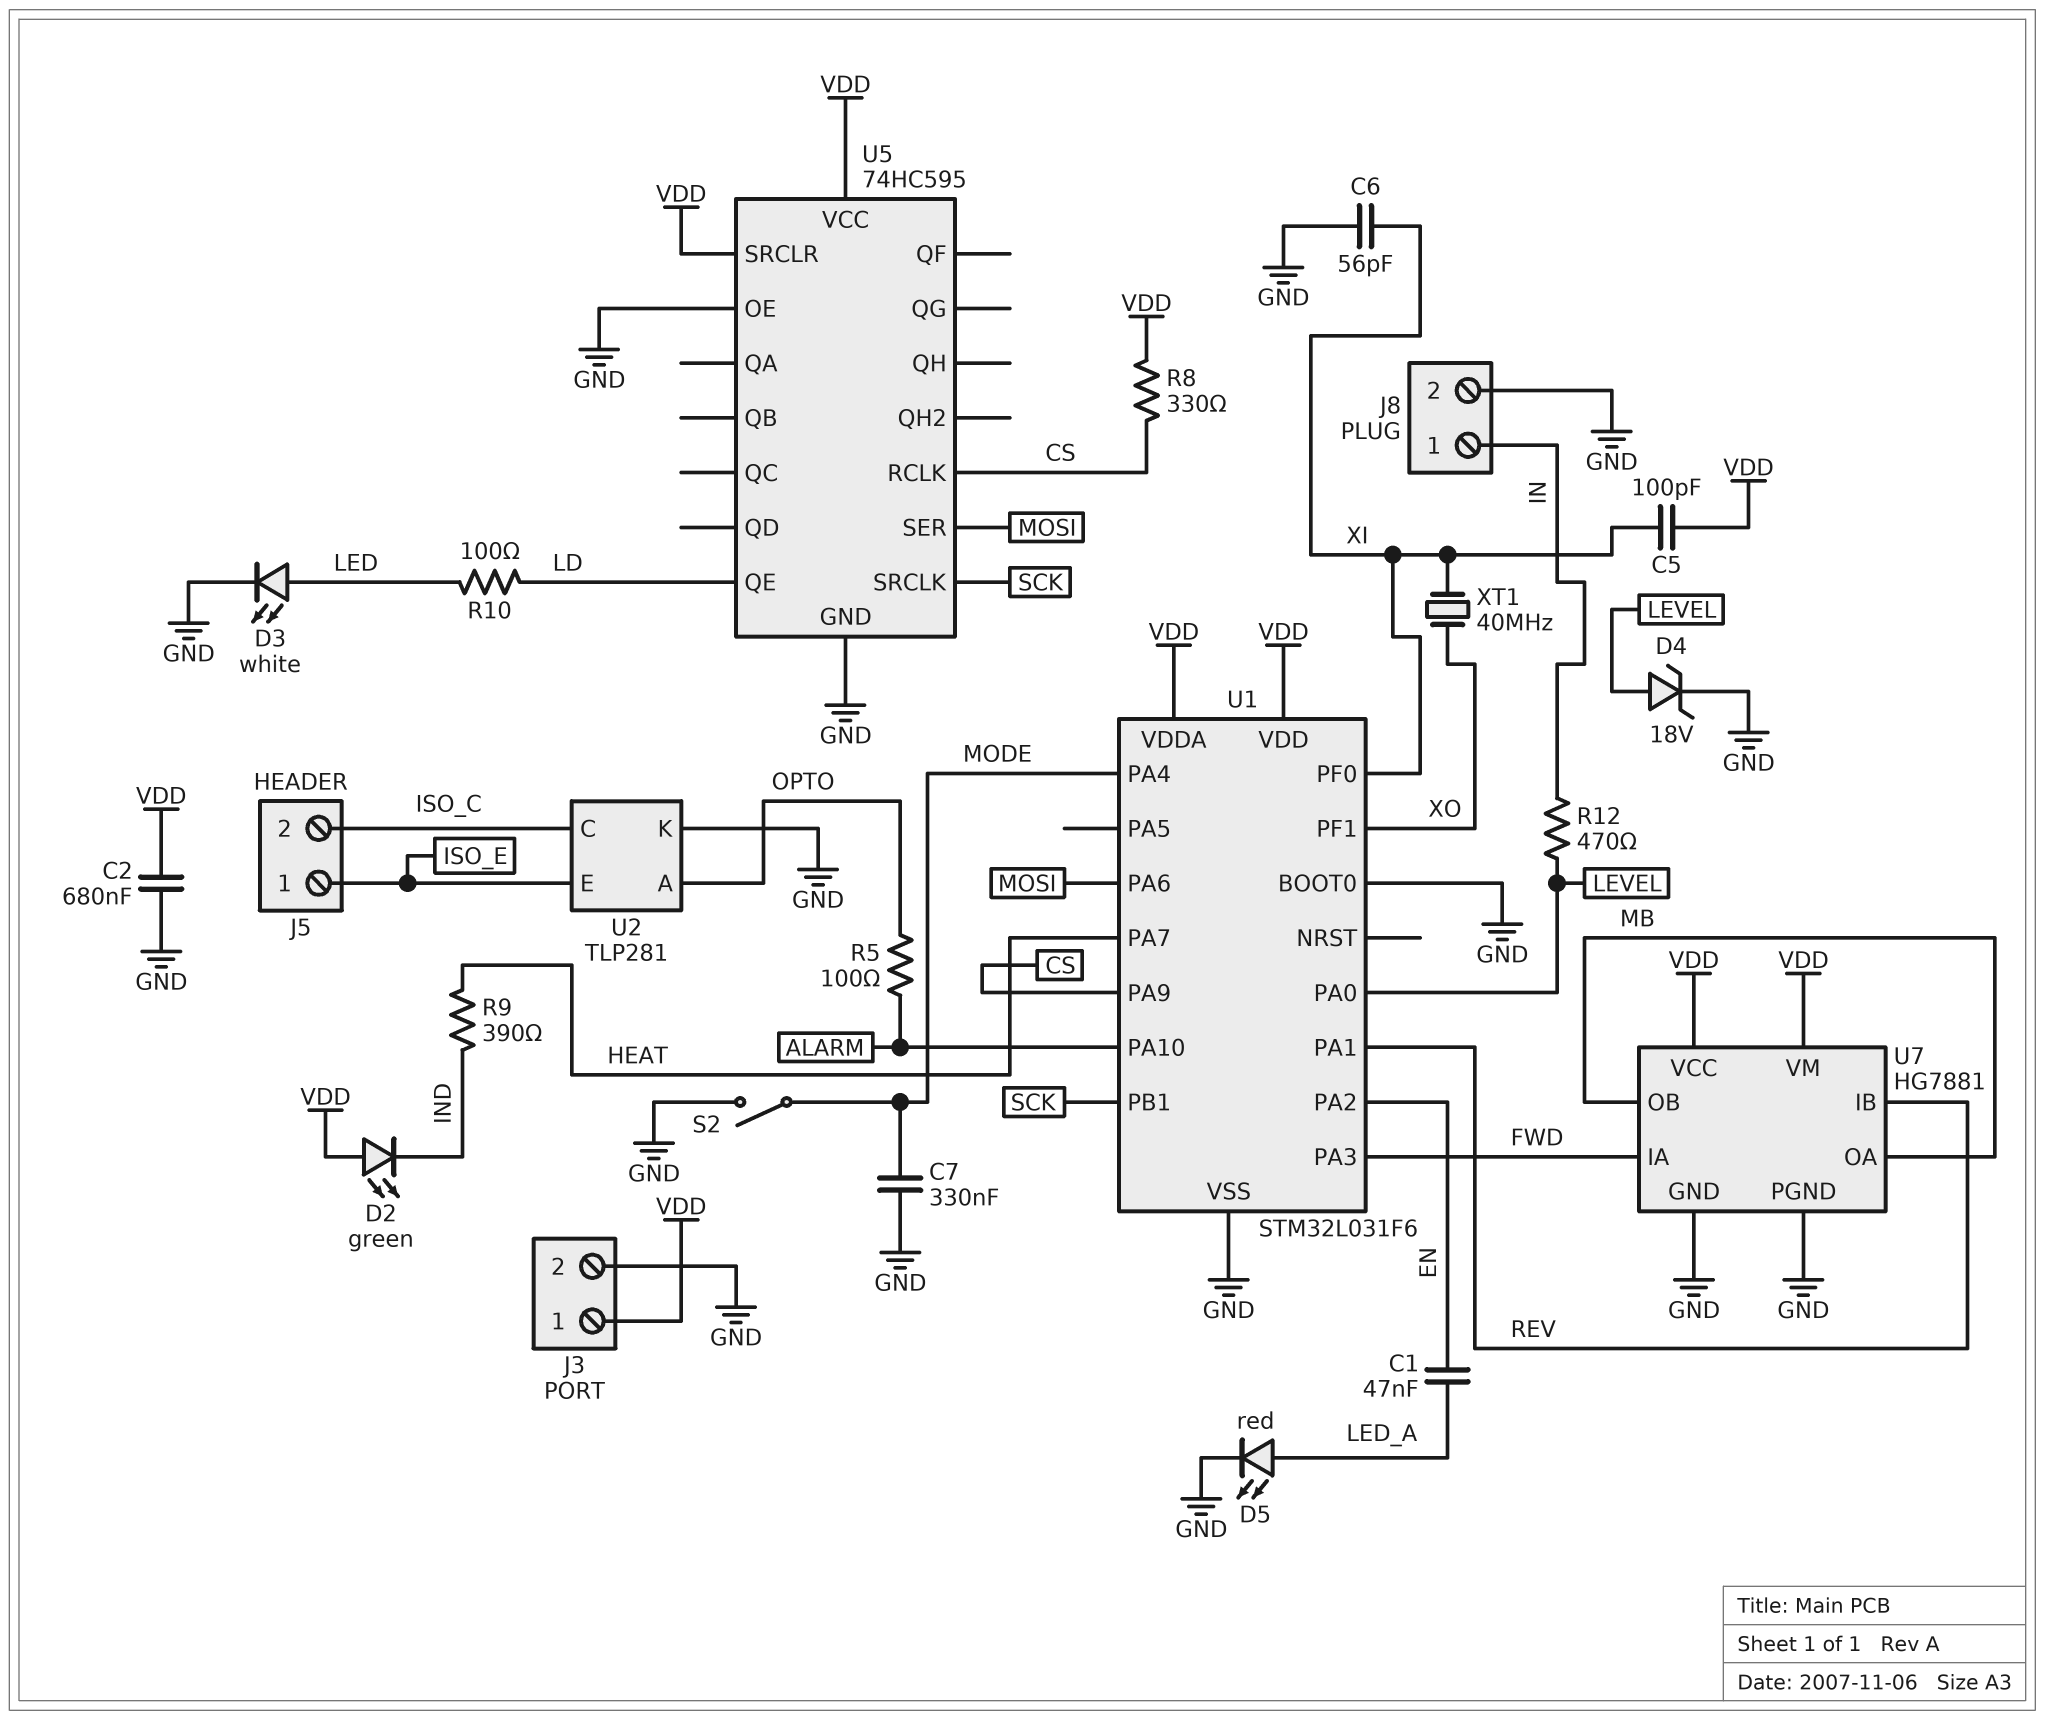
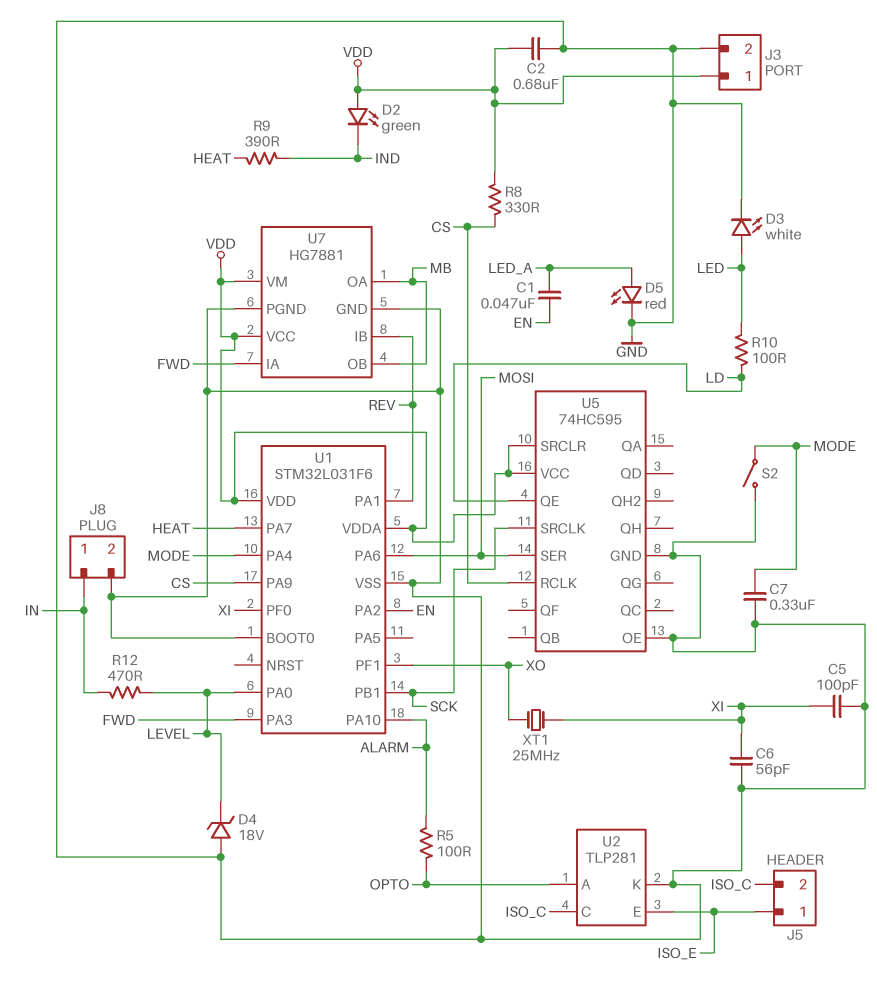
C5: 100pF (VDD, XI) -> 100pF (GND, XI)
D4: zener 18V (A LEVEL, K GND) -> zener 18V (A GND, K LEVEL)
XT1: 40MHz (XI, XO) -> 25MHz (XI, XO)

